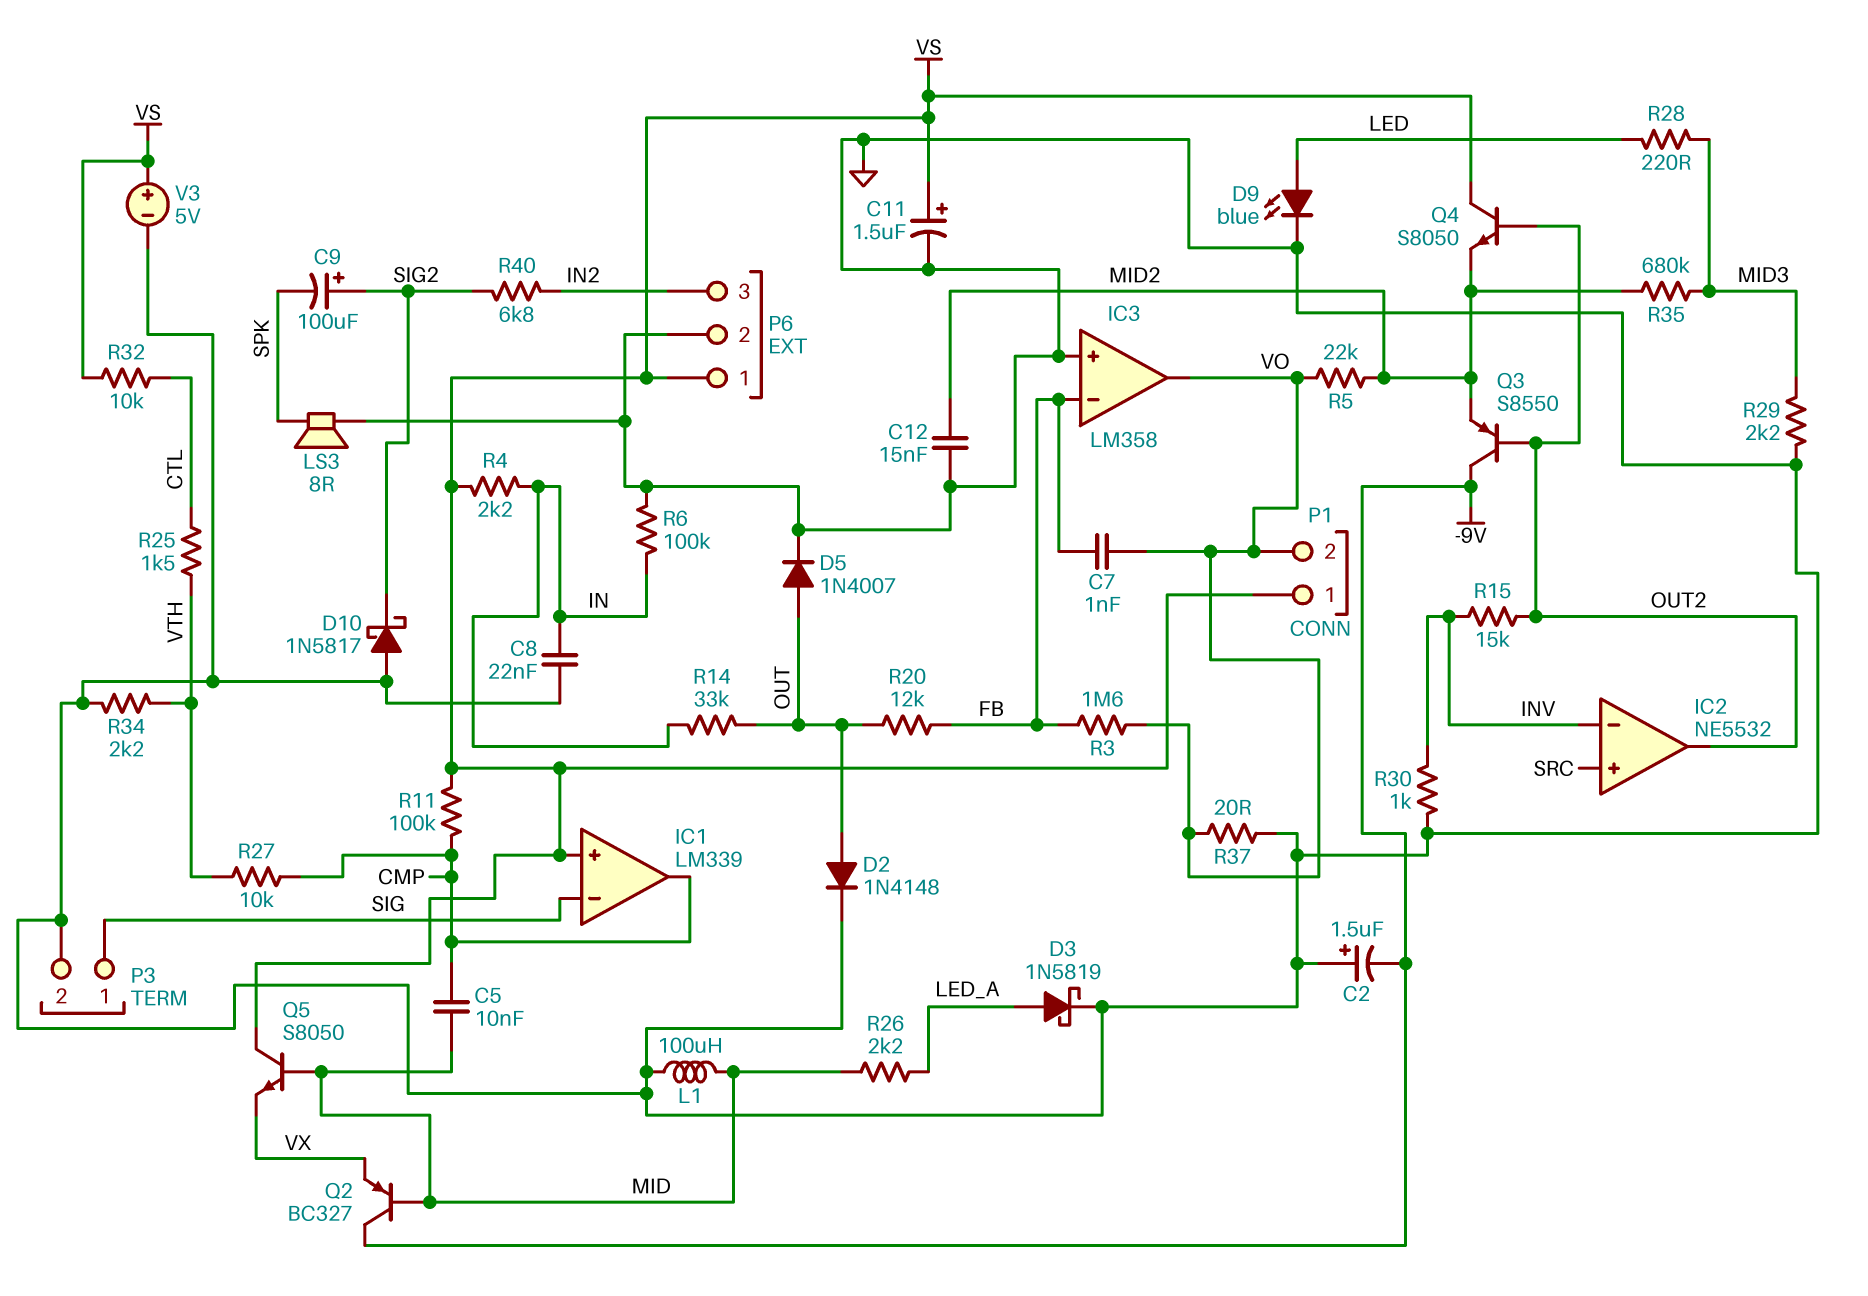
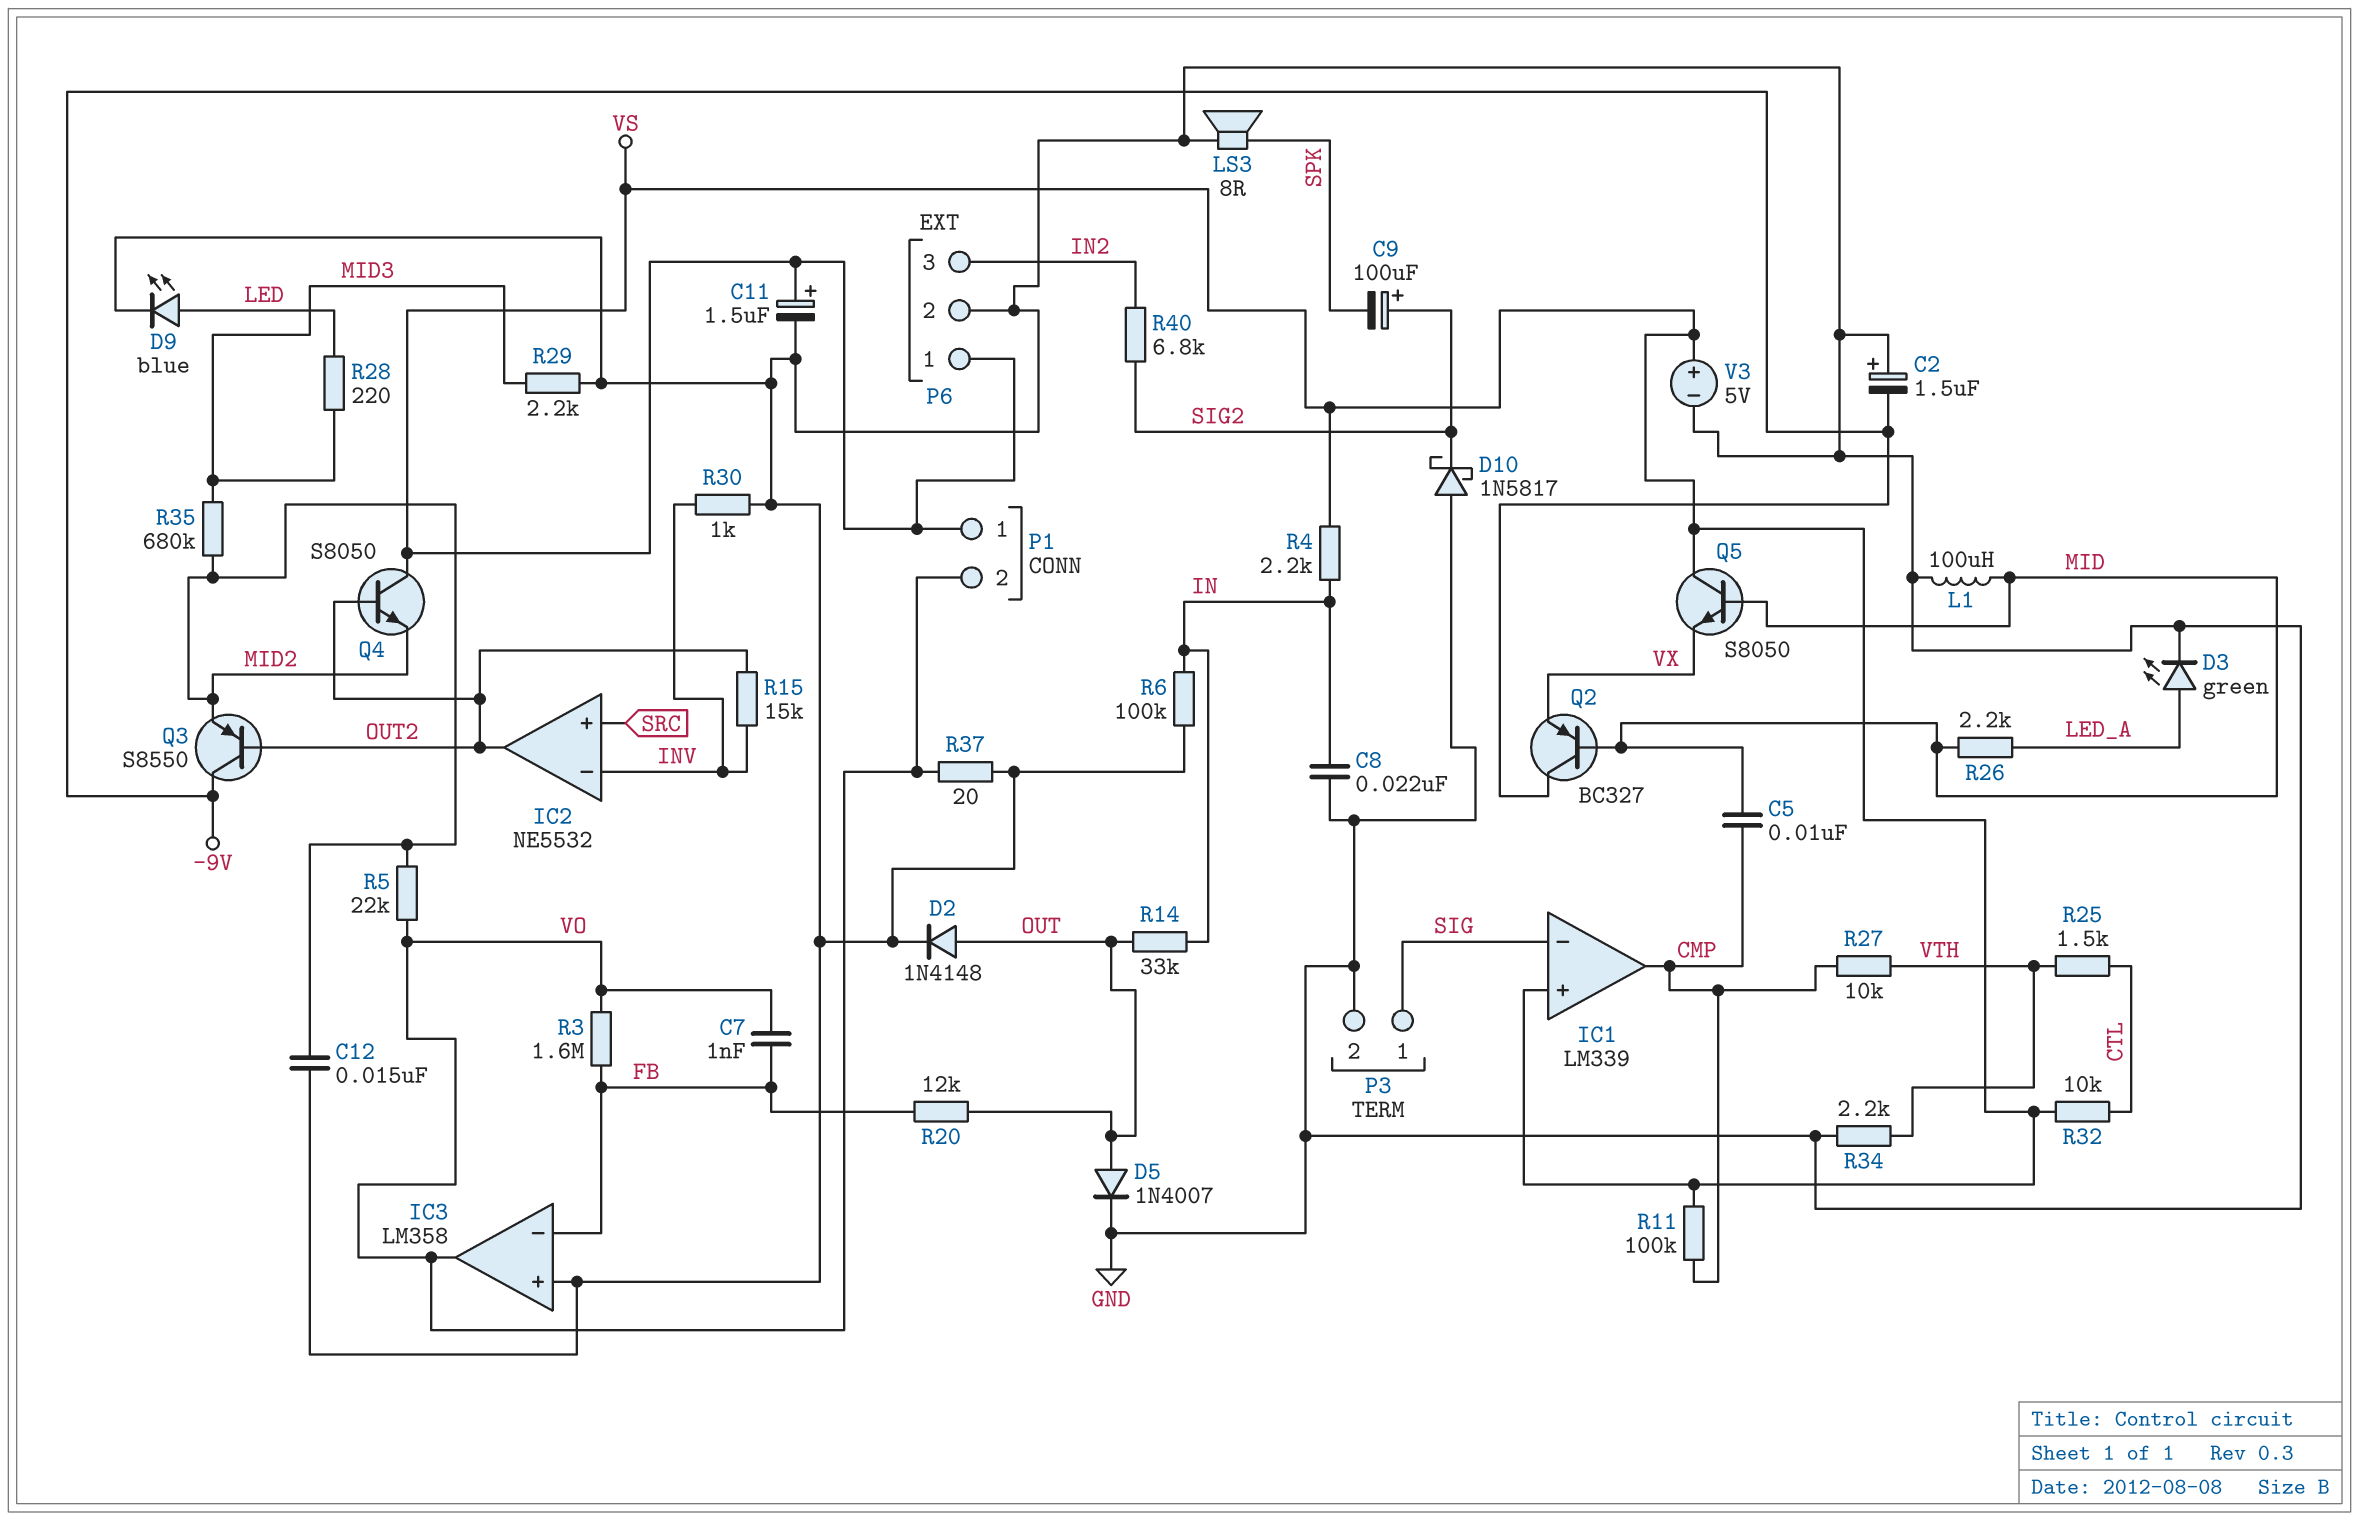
D3: schottky 1N5819 (A LED_A, K GND) -> LED green (A LED_A, K GND)

